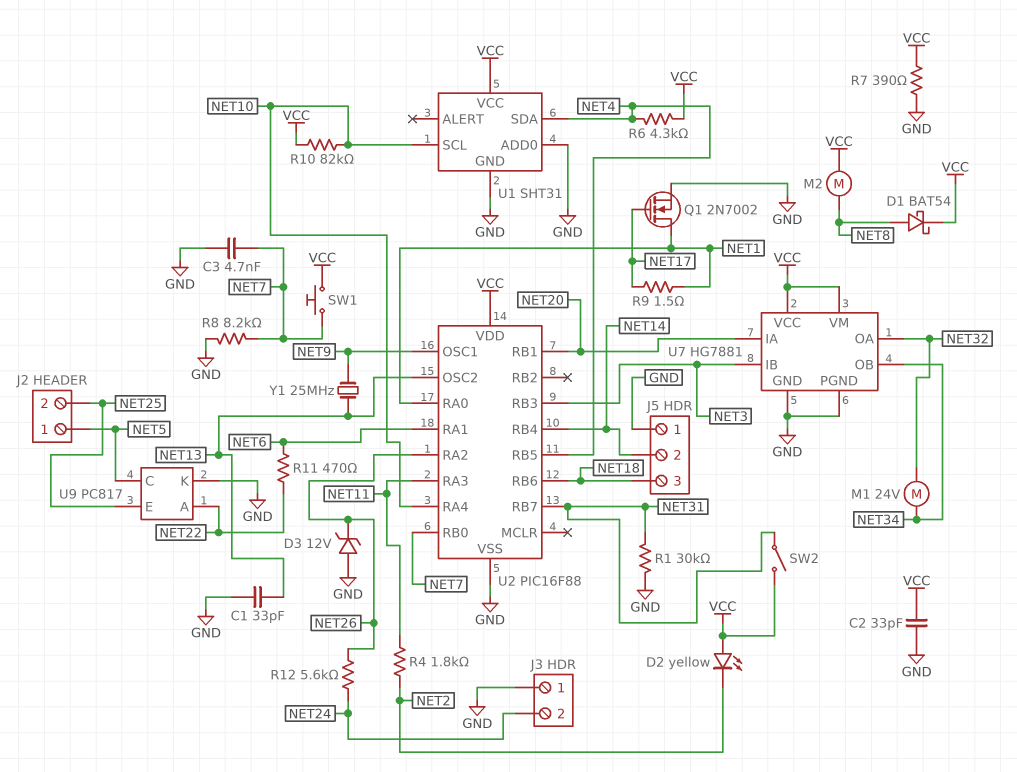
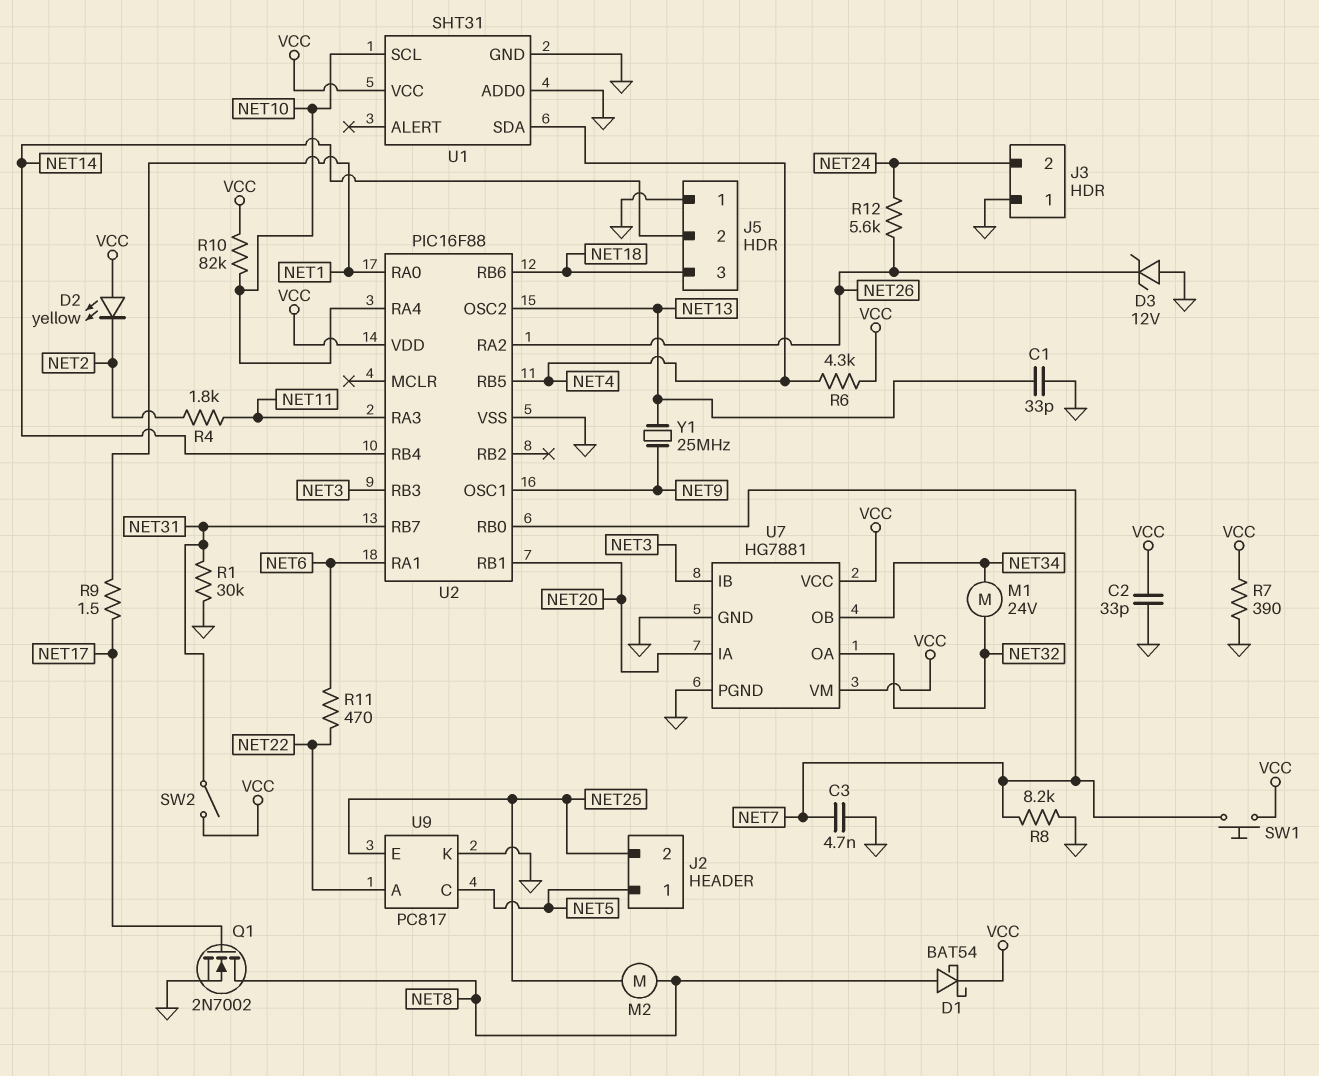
M2: motor (NET8, VCC) -> motor (NET8, NET25)
Q1: NMOS 2N7002 (G NET17, D NET1, S GND) -> NMOS 2N7002 (G NET17, D NET8, S GND)

